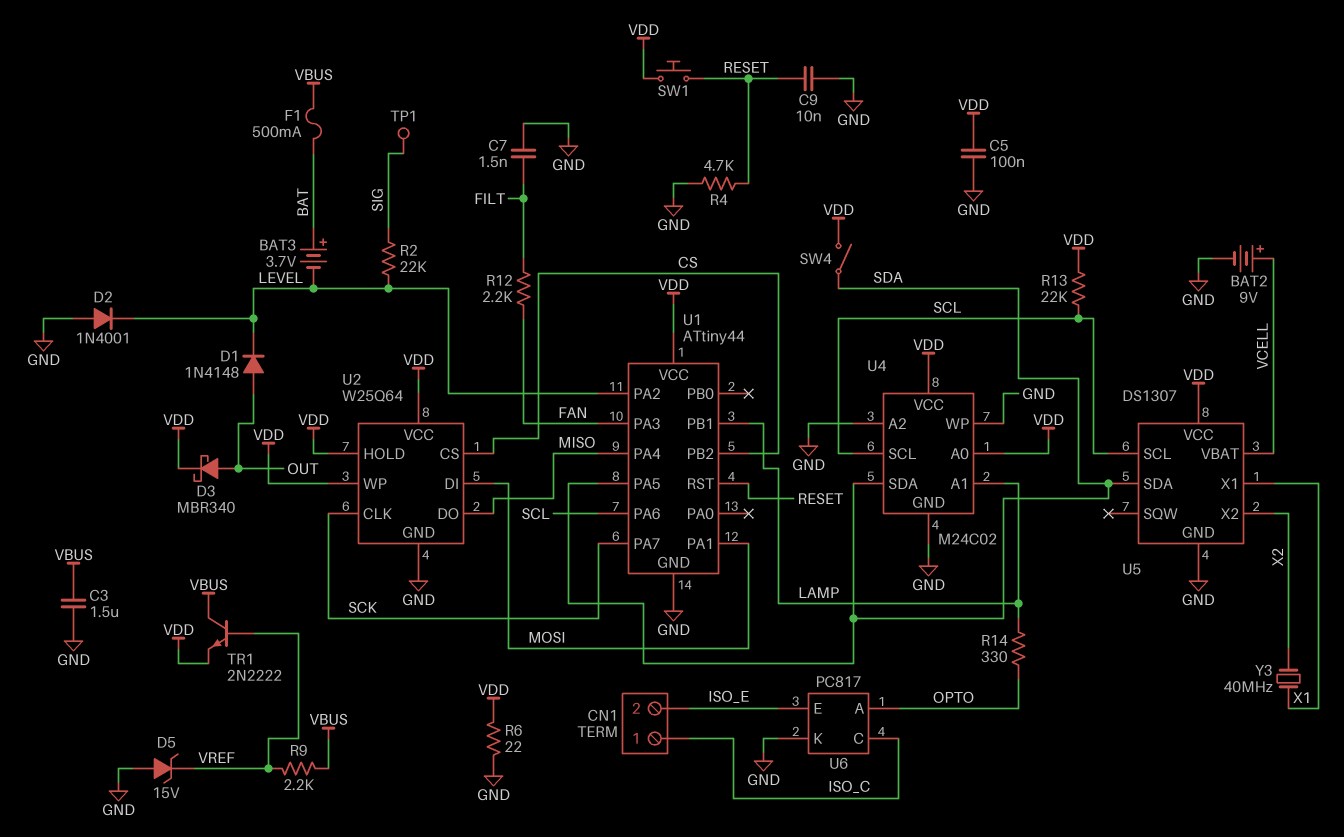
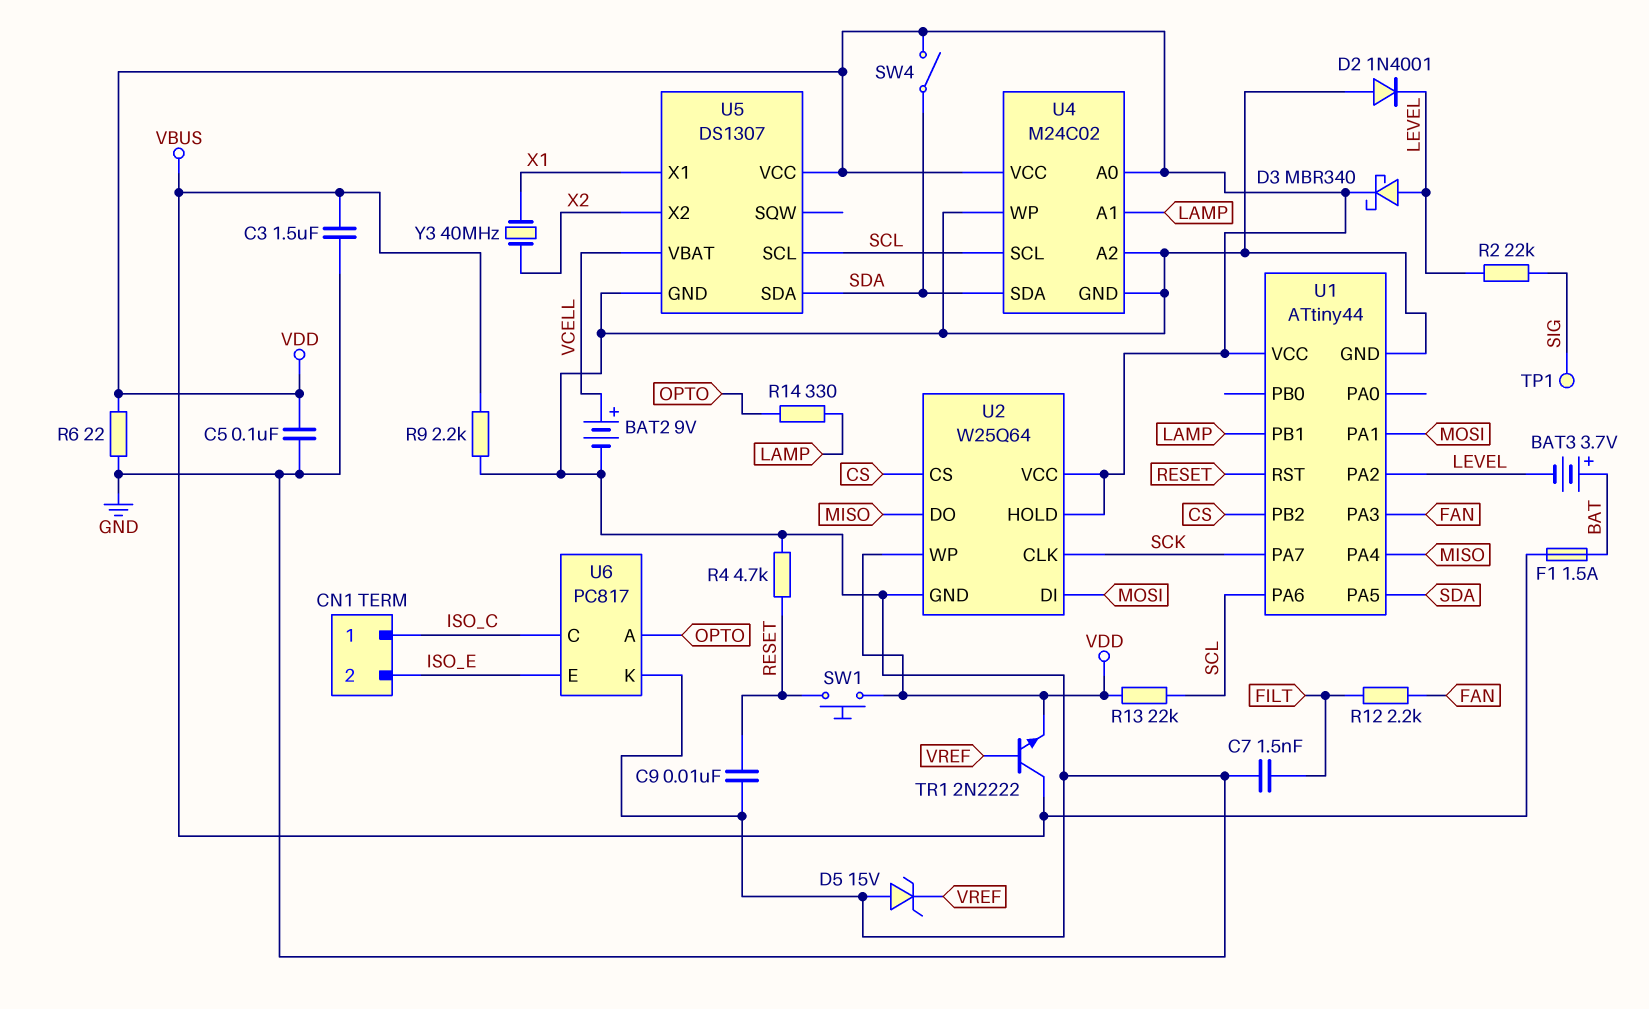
D1: diode 1N4148 (A OUT, K LEVEL) -> none
D3: schottky MBR340 (A OUT, K VDD) -> schottky MBR340 (A LEVEL, K VDD)
F1: 500mA (BAT, VBUS) -> 1.5A (BAT, VBUS)
R9: 2.2k (VBUS, VREF) -> 2.2k (GND, VBUS)

